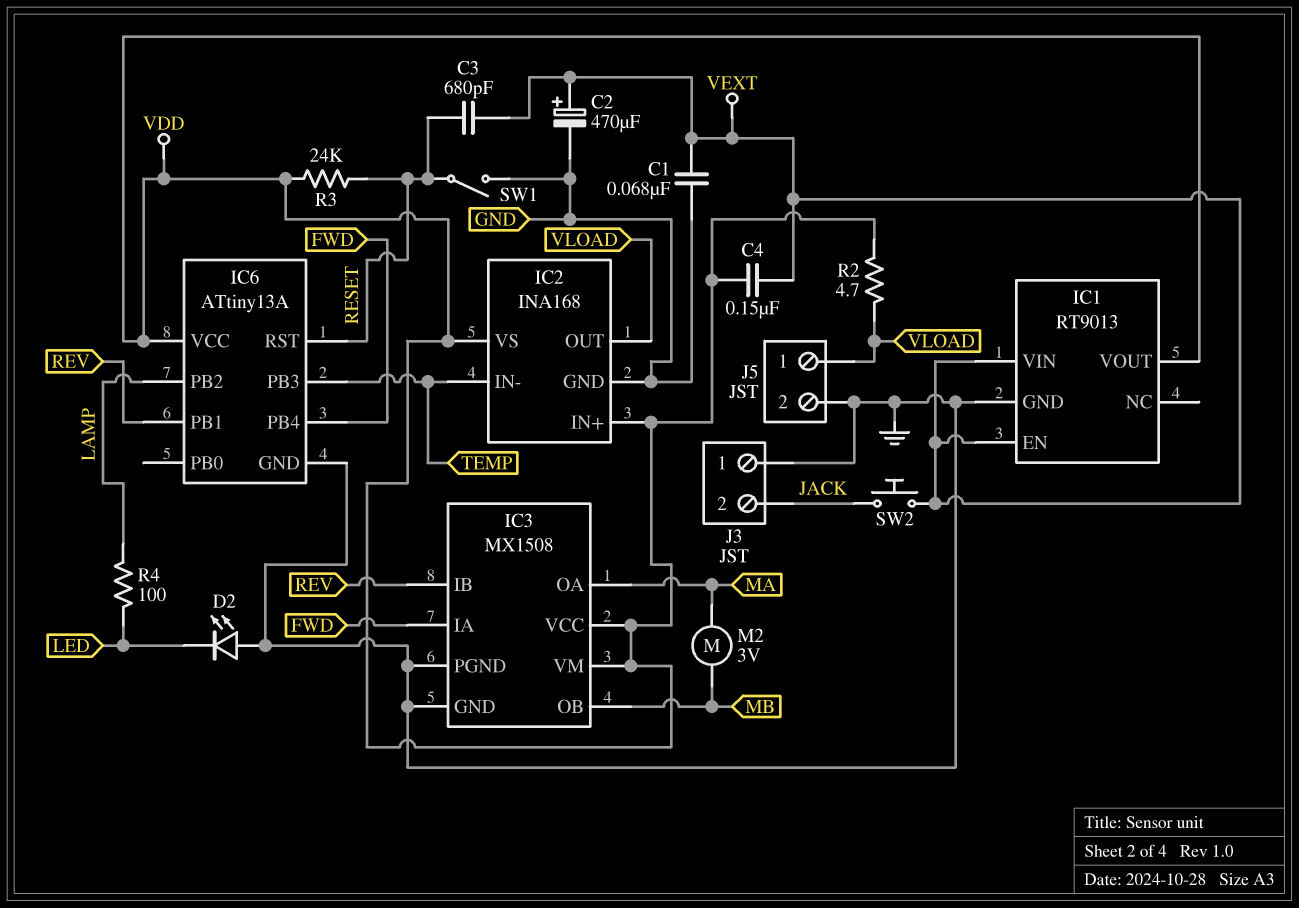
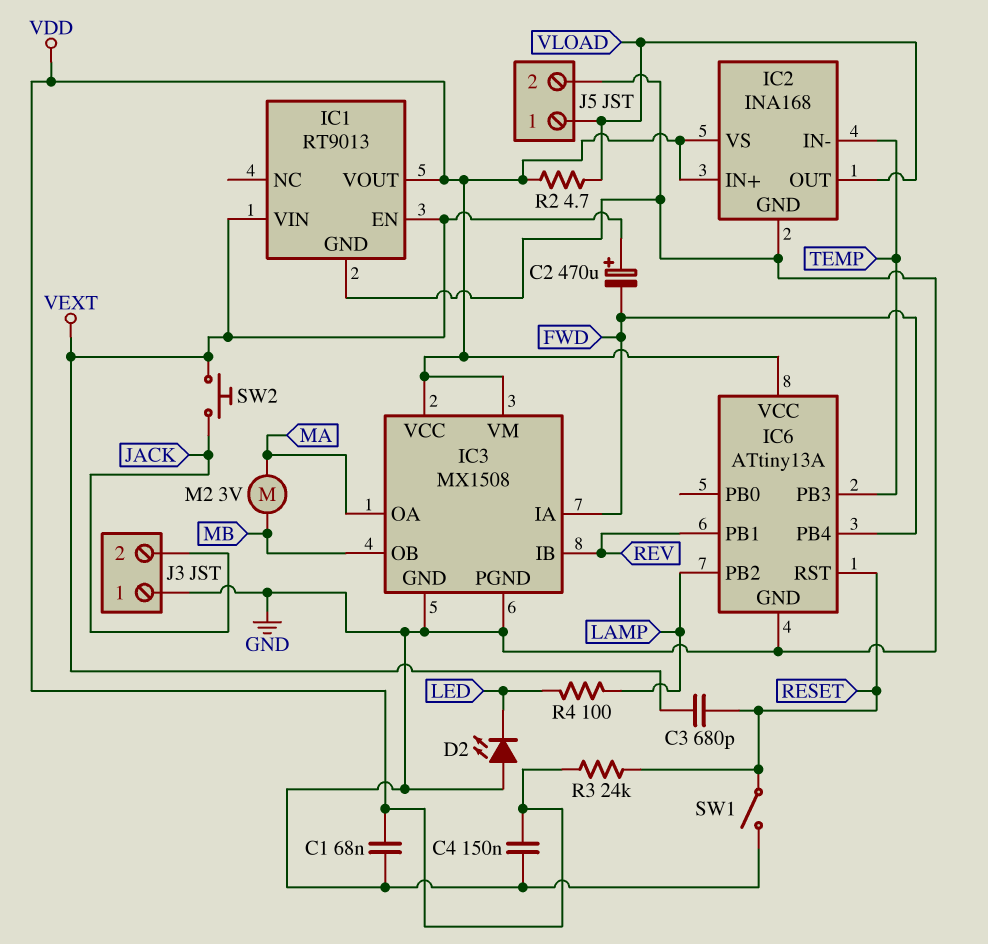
C1: 68nF (GND, VEXT) -> 68nF (GND, VDD)
C2: 470uF (plus VEXT, minus GND) -> 470uF (plus VEXT, minus FWD)
C4: 150nF (VDD, VEXT) -> 150nF (GND, VDD)

